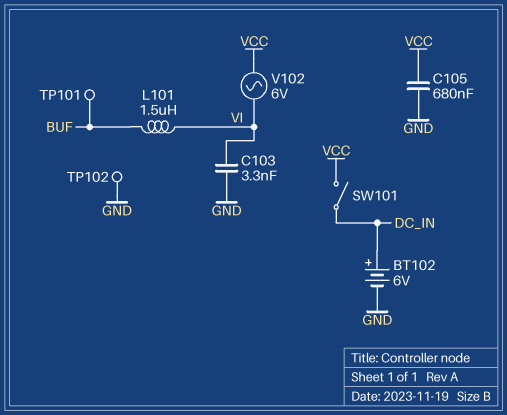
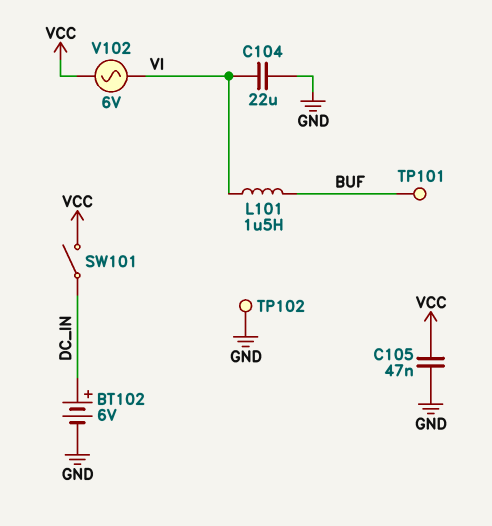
C103: 3.3nF (GND, VI) -> none
C104: none -> 22uF (GND, VI)
C105: 680nF (GND, VCC) -> 47nF (GND, VCC)

